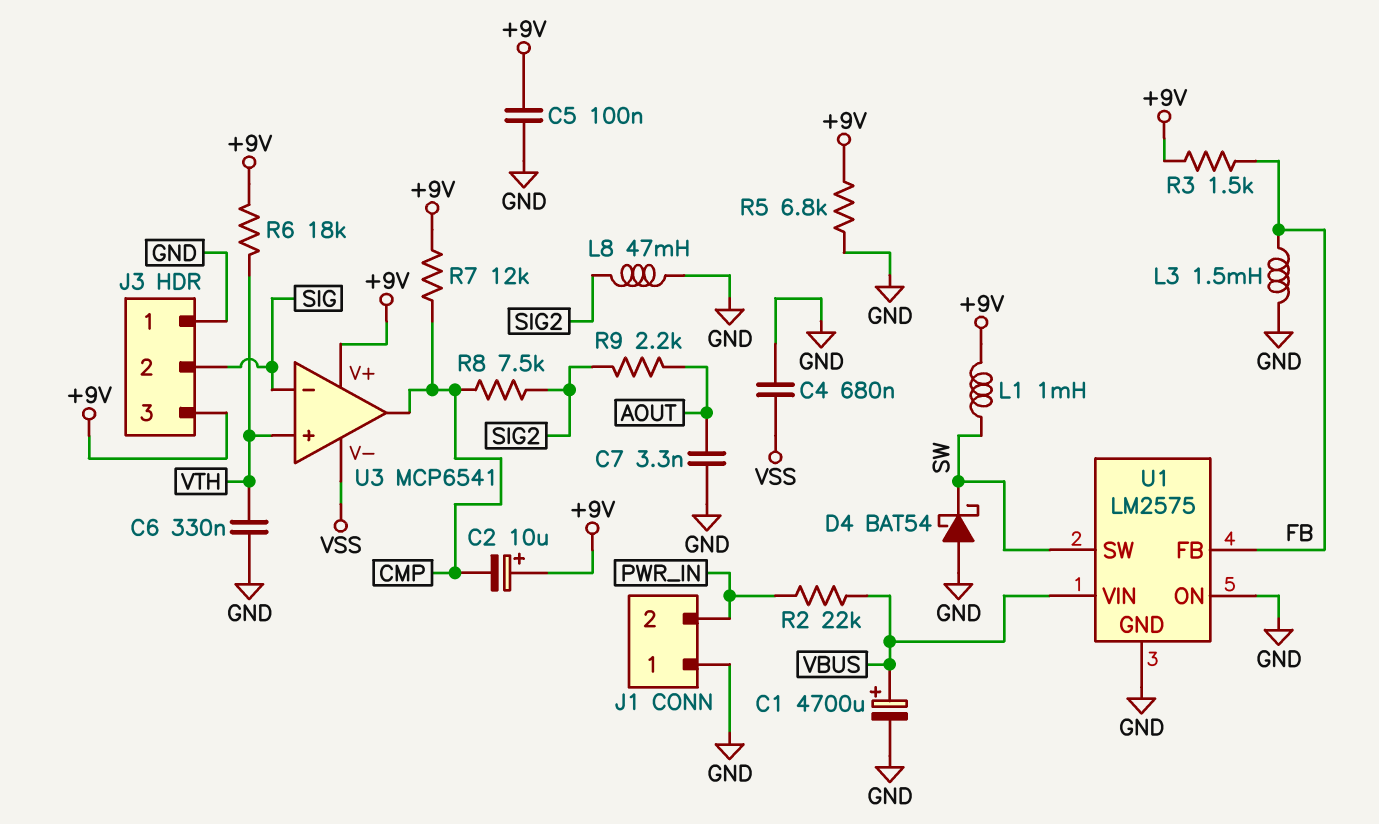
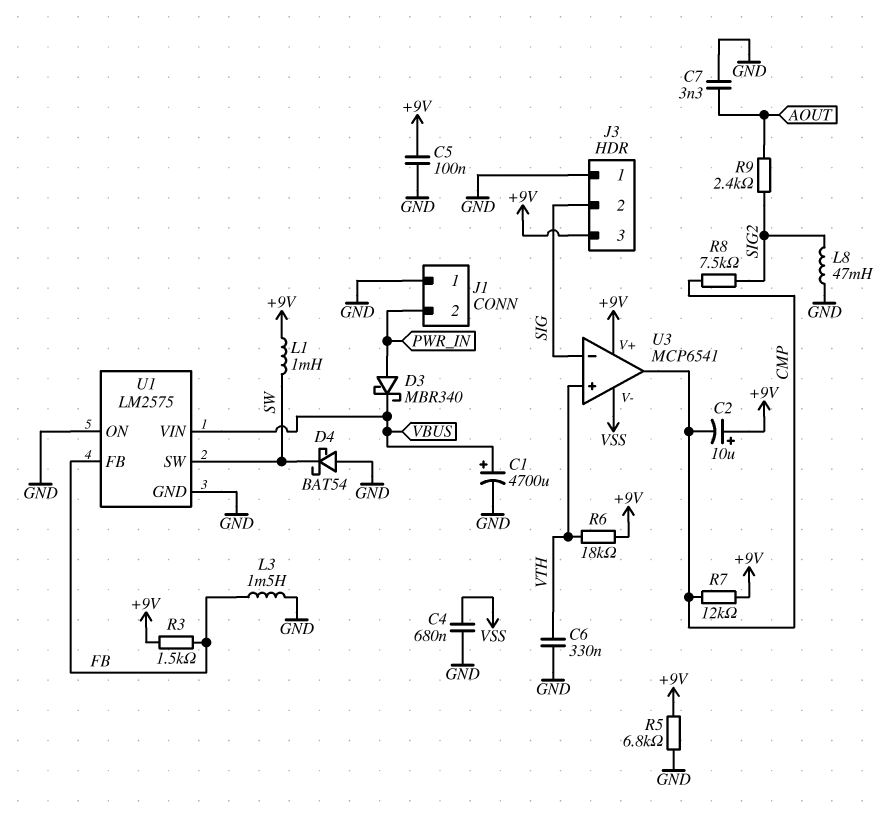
D3: none -> schottky MBR340 (A PWR_IN, K VBUS)
R2: 22k (PWR_IN, VBUS) -> none
R9: 2.2k (AOUT, SIG2) -> 2.4k (AOUT, SIG2)

